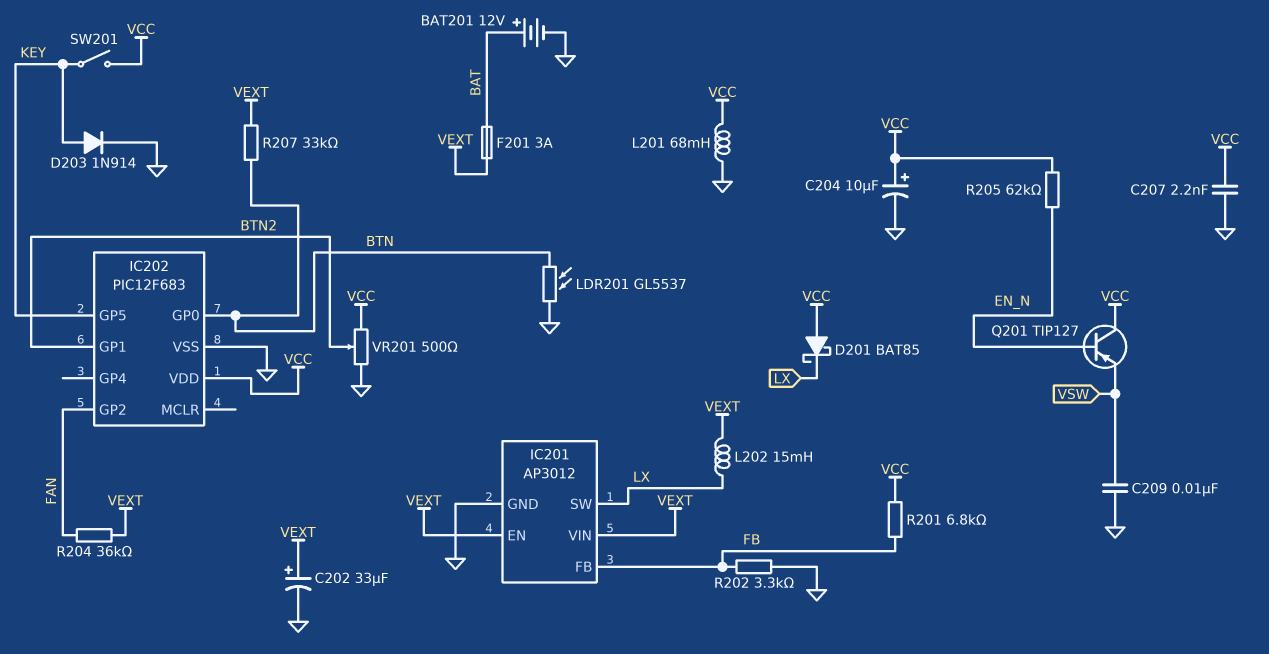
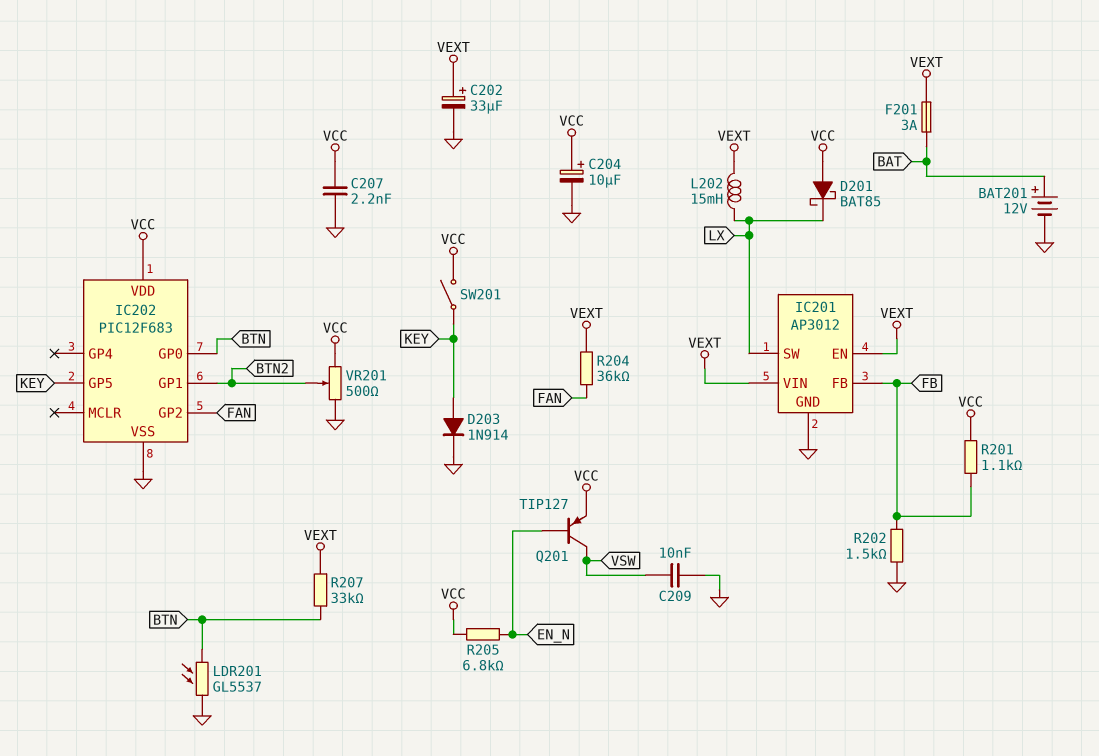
L201: 68mH (GND, VCC) -> none
Q201: PNP TIP127 (B EN_N, C VCC, E VSW) -> PNP TIP127 (B EN_N, C VSW, E VCC)
R201: 6.8k (FB, VCC) -> 1.1k (FB, VCC)
R202: 3.3k (FB, GND) -> 1.5k (FB, GND)
R205: 62k (EN_N, VCC) -> 6.8k (EN_N, VCC)

